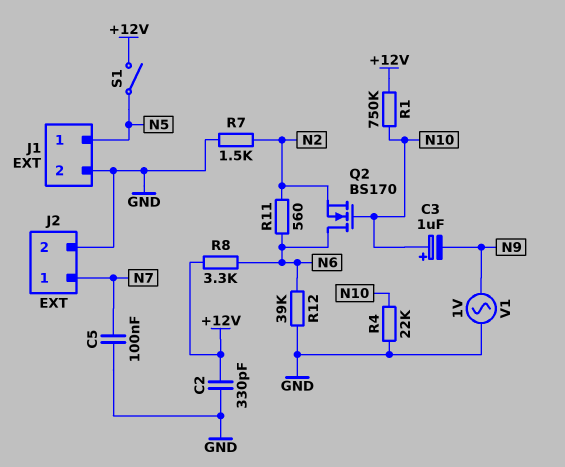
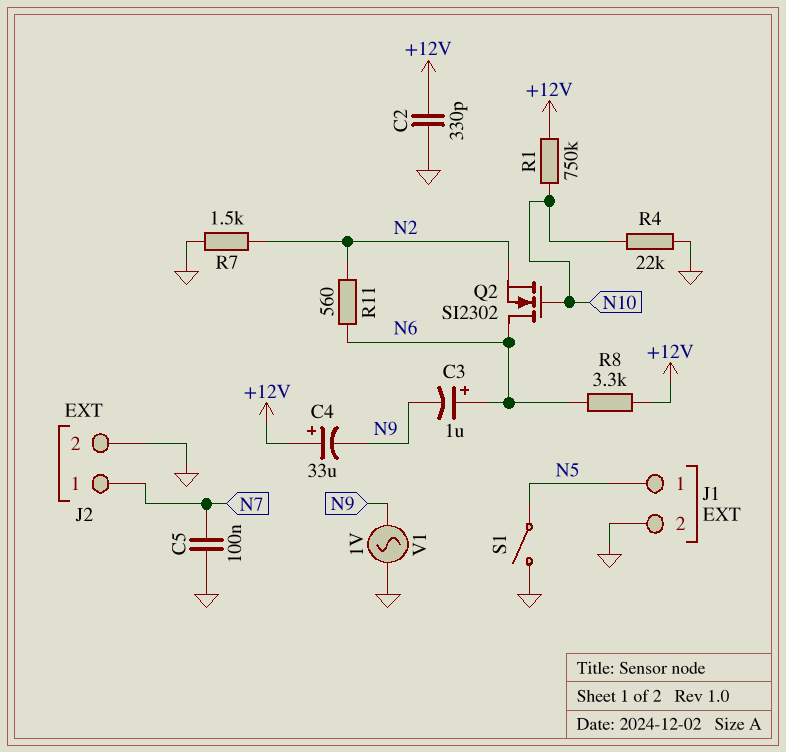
C3: 1uF (plus N10, minus N9) -> 1uF (plus N6, minus N9)
C4: none -> 33uF (plus +12V, minus N9)
Q2: NMOS BS170 (G N10, D N6, S N2) -> NMOS SI2302 (G N10, D N6, S N2)
R12: 39k (GND, N6) -> none
S1: switch (+12V, N5) -> switch (GND, N5)

